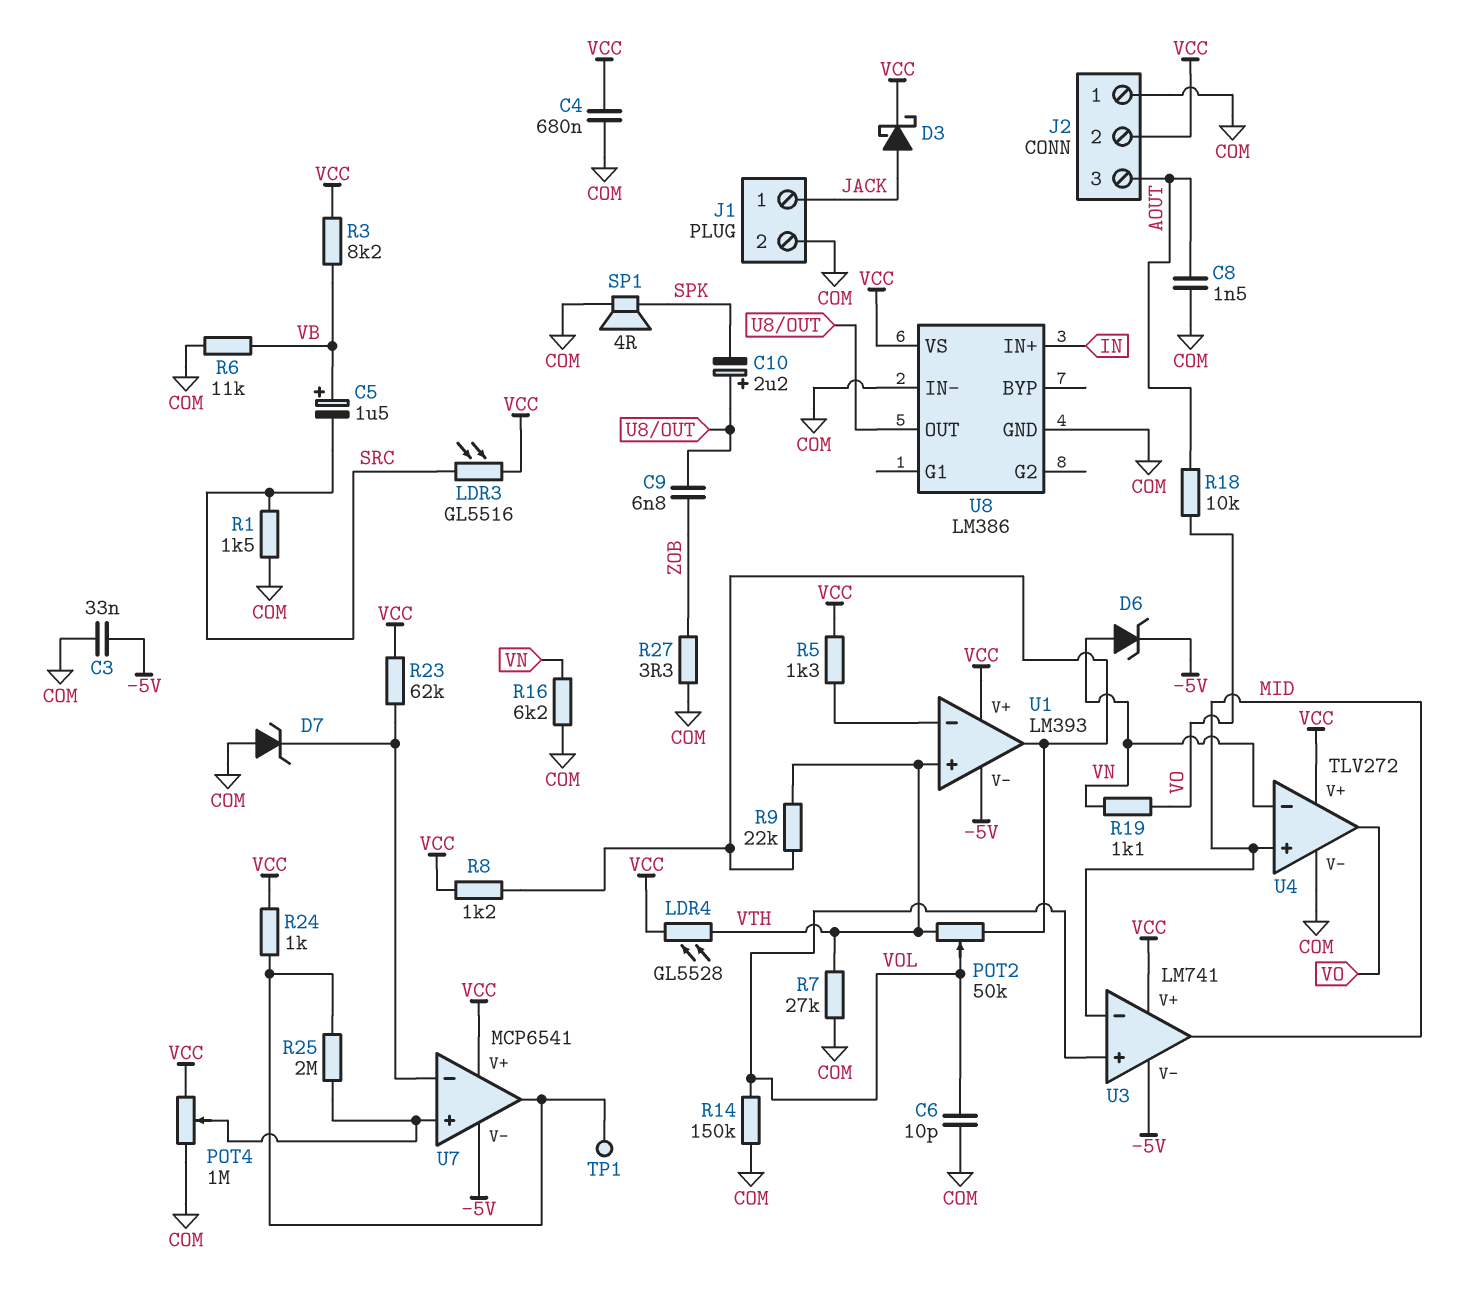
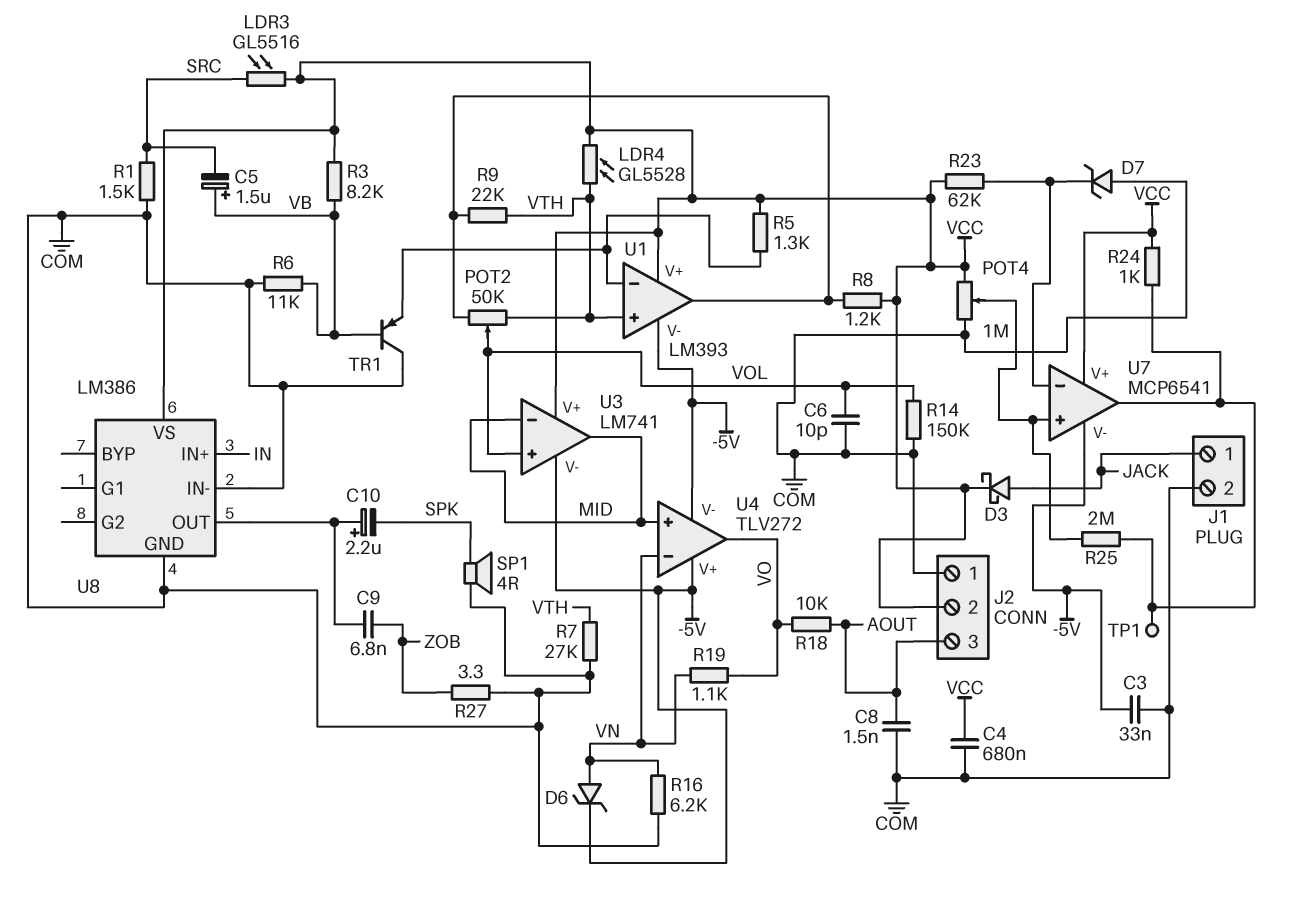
TR1: none -> PNP (B VB, C COM, E U1/in-)
U4 pin V+: VCC -> -5V
U4 pin V-: COM -> -5V

